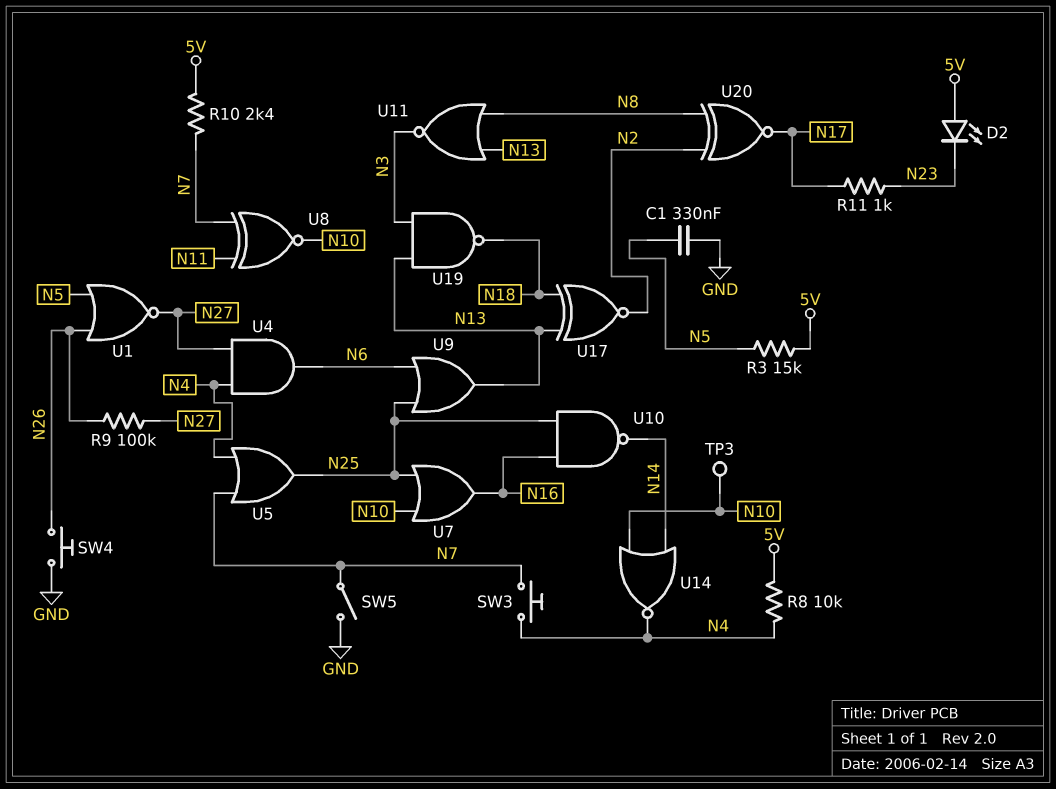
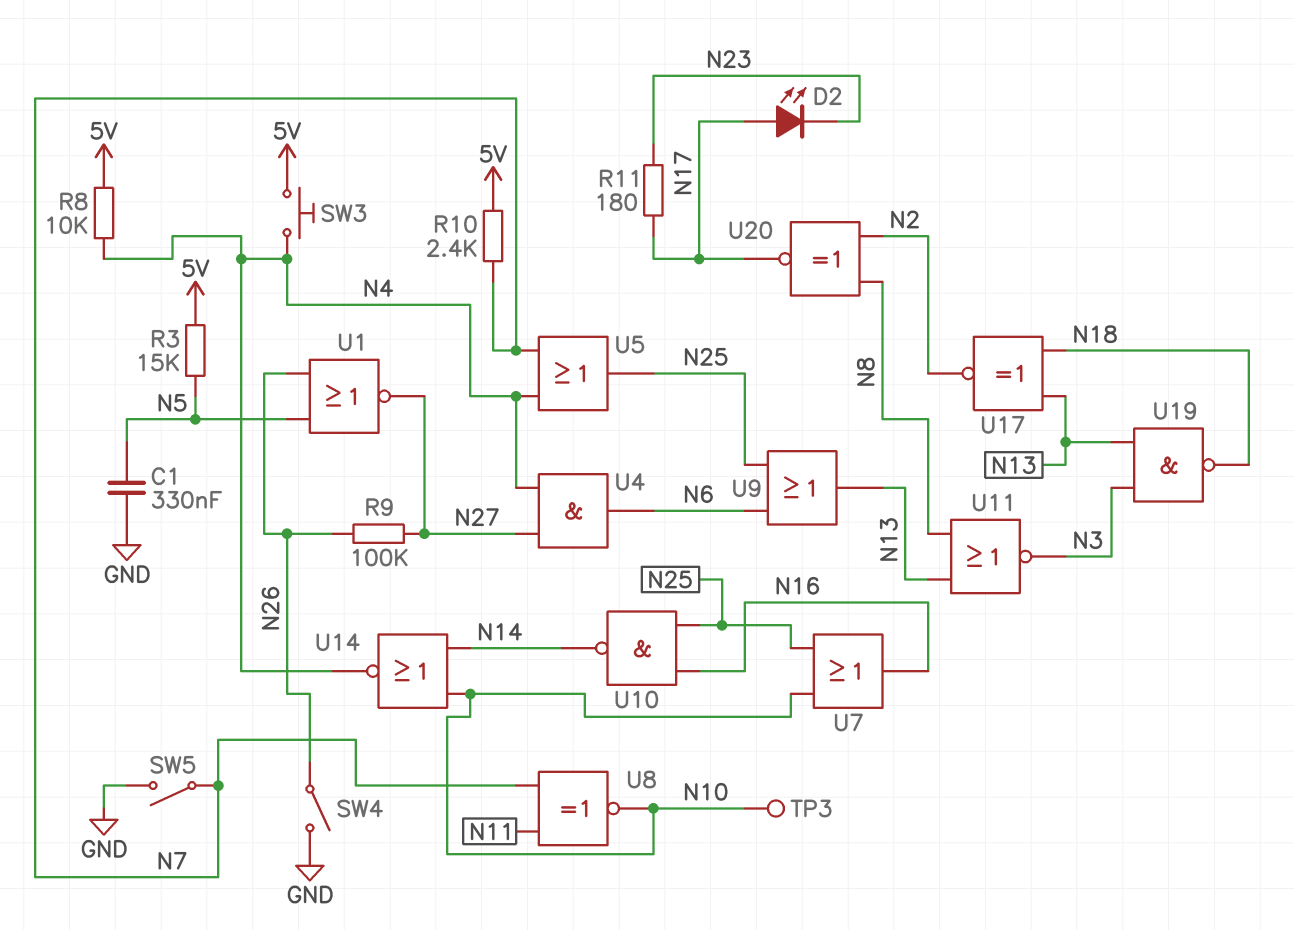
D2: LED (A 5V, K N23) -> LED (A N17, K N23)
R11: 1k (N17, N23) -> 180 (N17, N23)
SW3: button (N4, N7) -> button (5V, N4)
SW4: button (GND, N26) -> switch (GND, N26)

